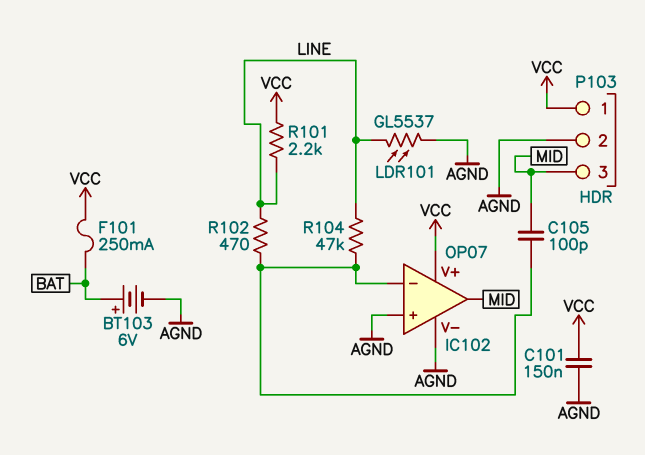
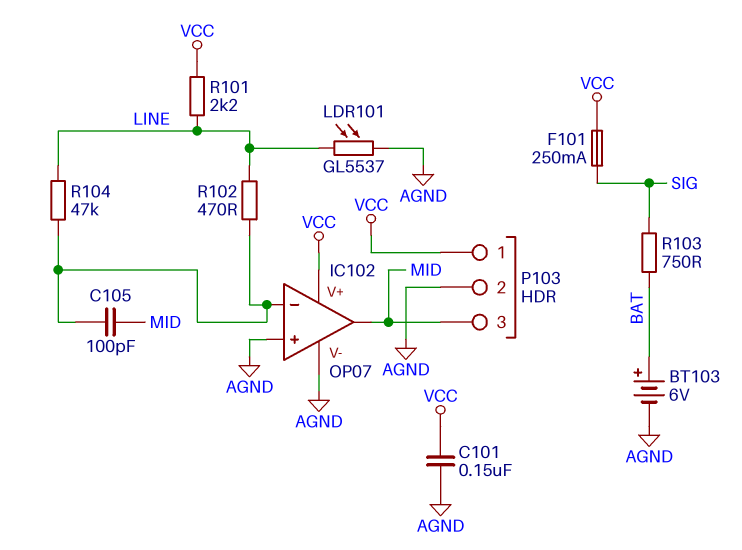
F101: 250mA (BAT, VCC) -> 250mA (SIG, VCC)
R103: none -> 750 (BAT, SIG)

